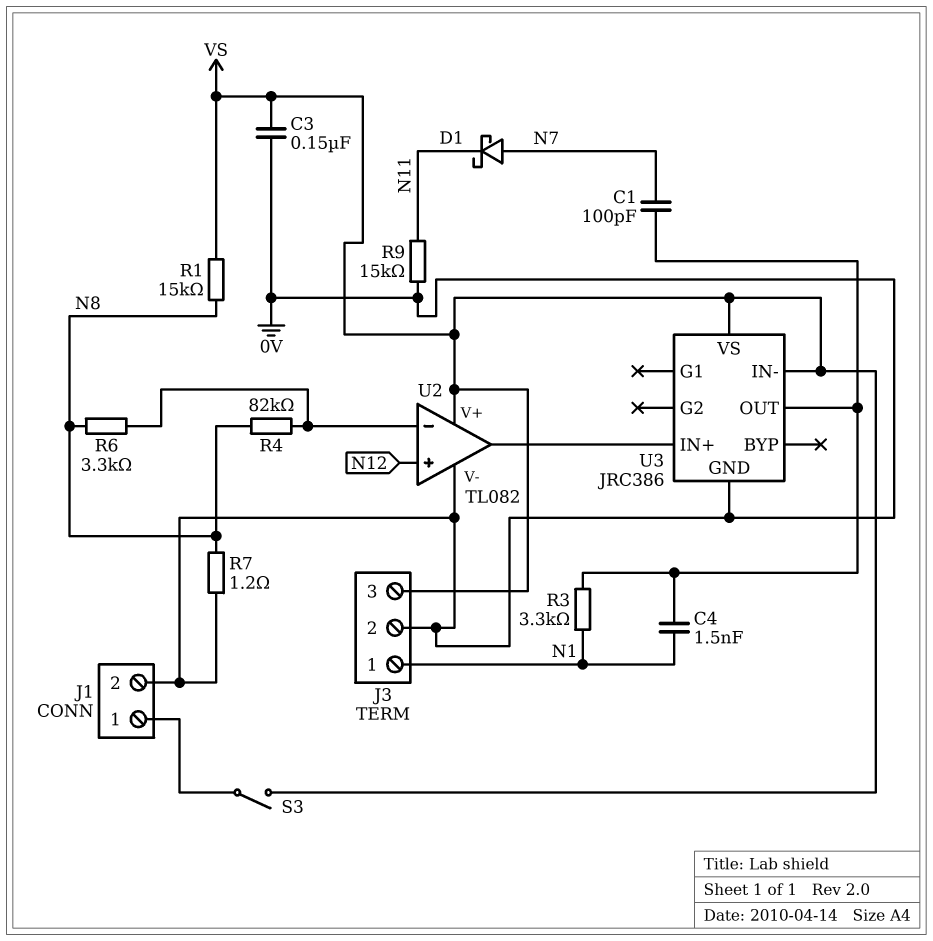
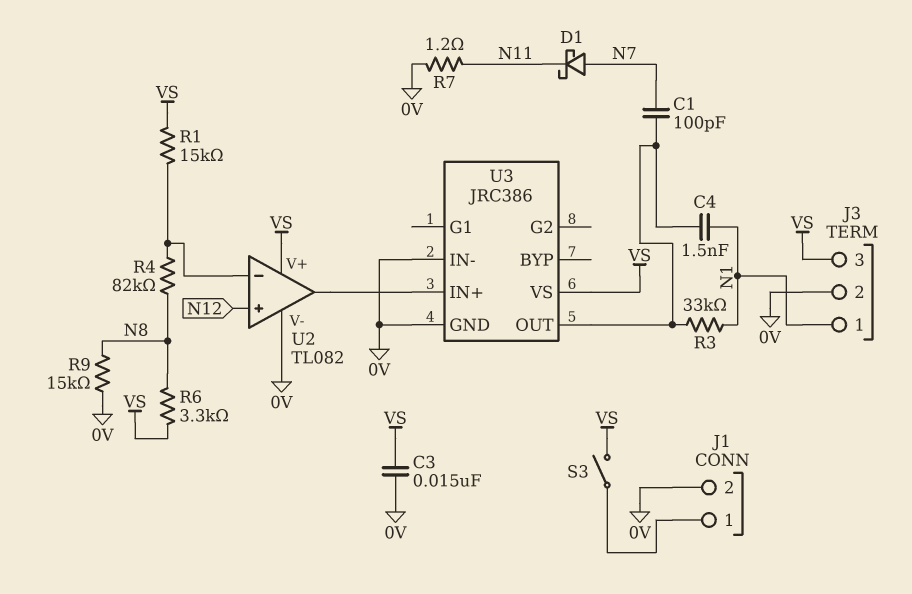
C3: 150nF (0V, VS) -> 15nF (0V, VS)
R1: 15k (N8, VS) -> 15k (U2/in-, VS)
R3: 3.3k (N1, U3/OUT) -> 33k (N1, U3/OUT)
R6: 3.3k (N8, U2/in-) -> 3.3k (N8, VS)
R7: 1.2 (0V, N8) -> 1.2 (0V, N11)
R9: 15k (0V, N11) -> 15k (0V, N8)
U3 pin IN-: VS -> 0V

